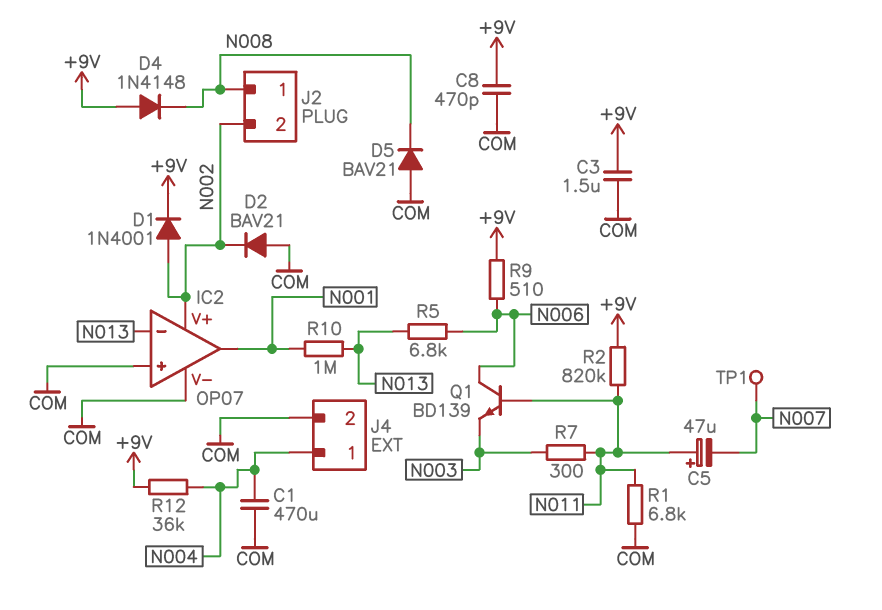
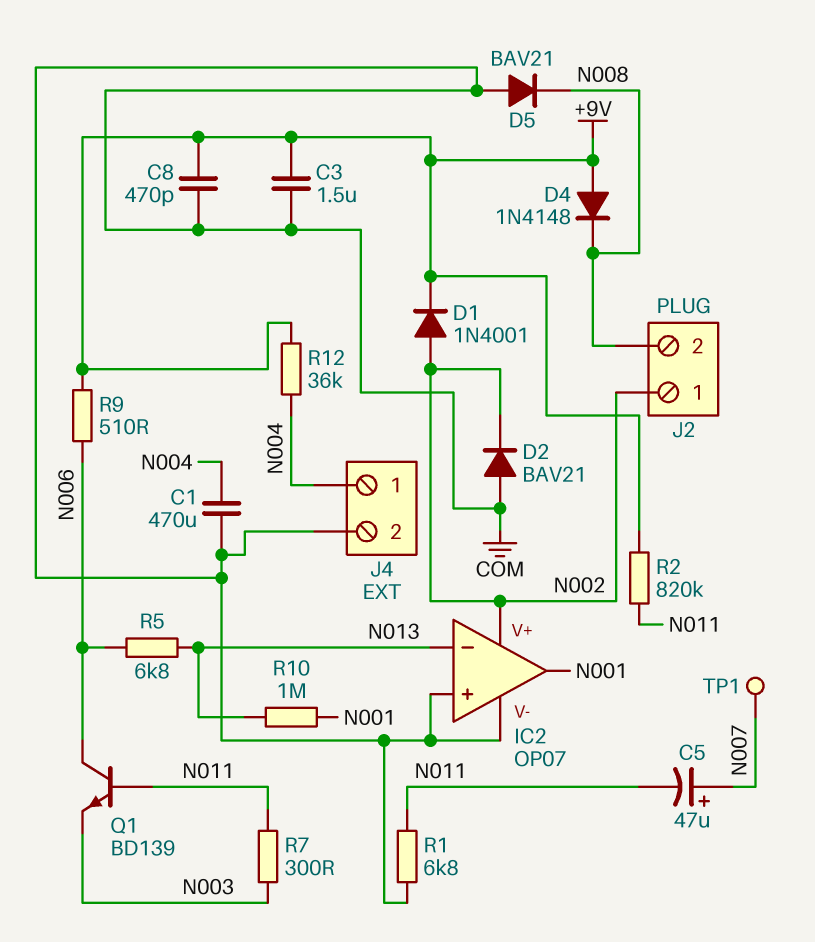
C5: 47uF (plus N011, minus N007) -> 47uF (plus N007, minus N011)
J2 pin 1: N008 -> N002
J2 pin 2: N002 -> N008

